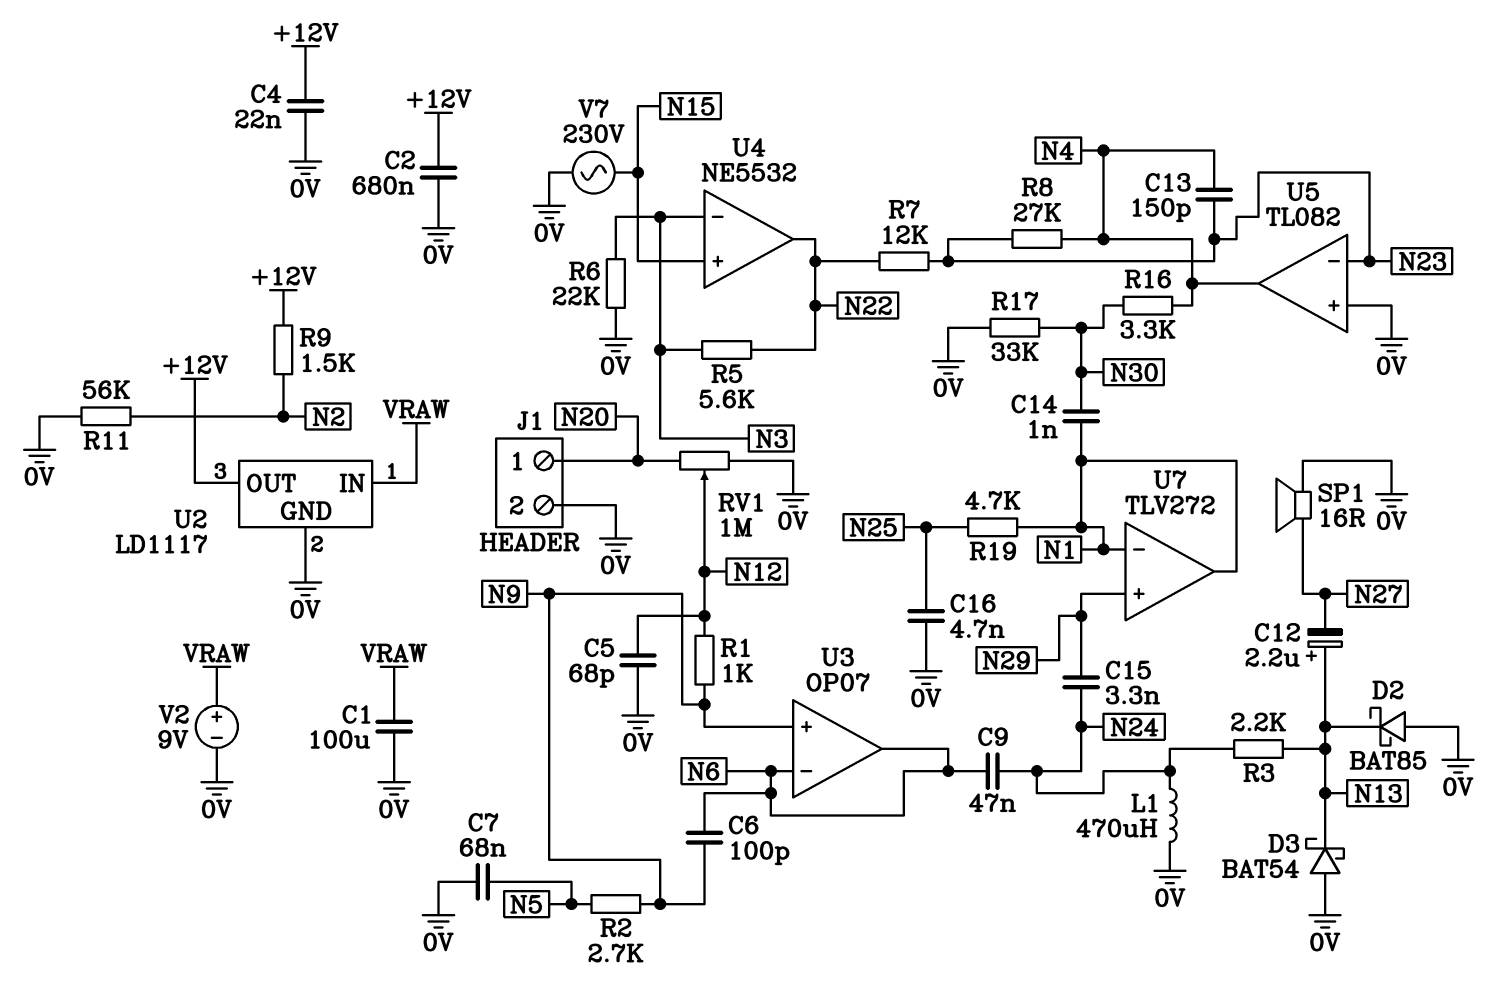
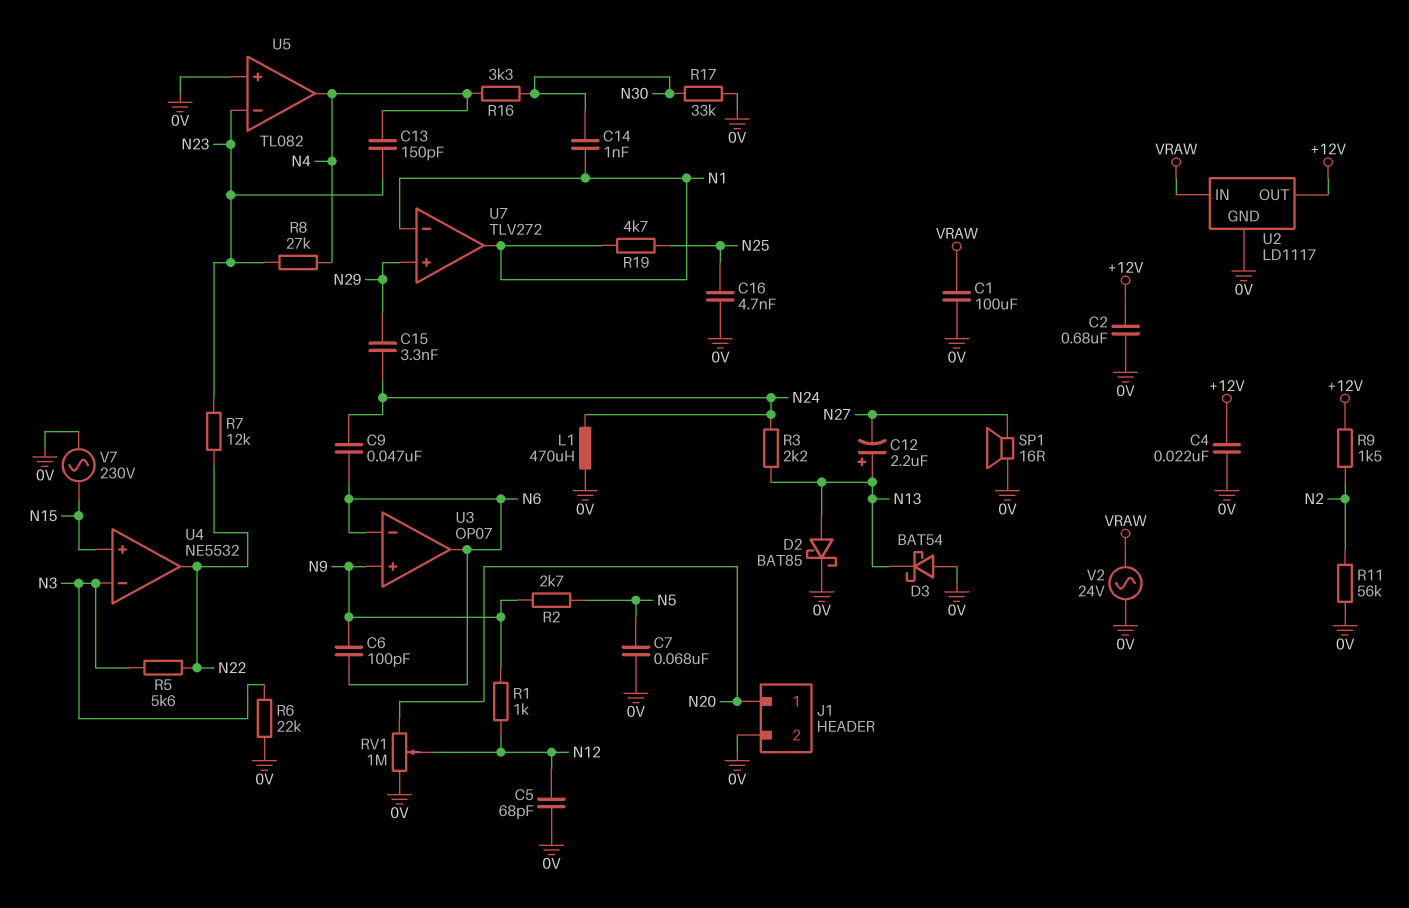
D2: schottky BAT85 (A 0V, K N13) -> schottky BAT85 (A N13, K 0V)
V2: 9V (plus VRAW, minus 0V) -> AC 24V (0V, VRAW)

